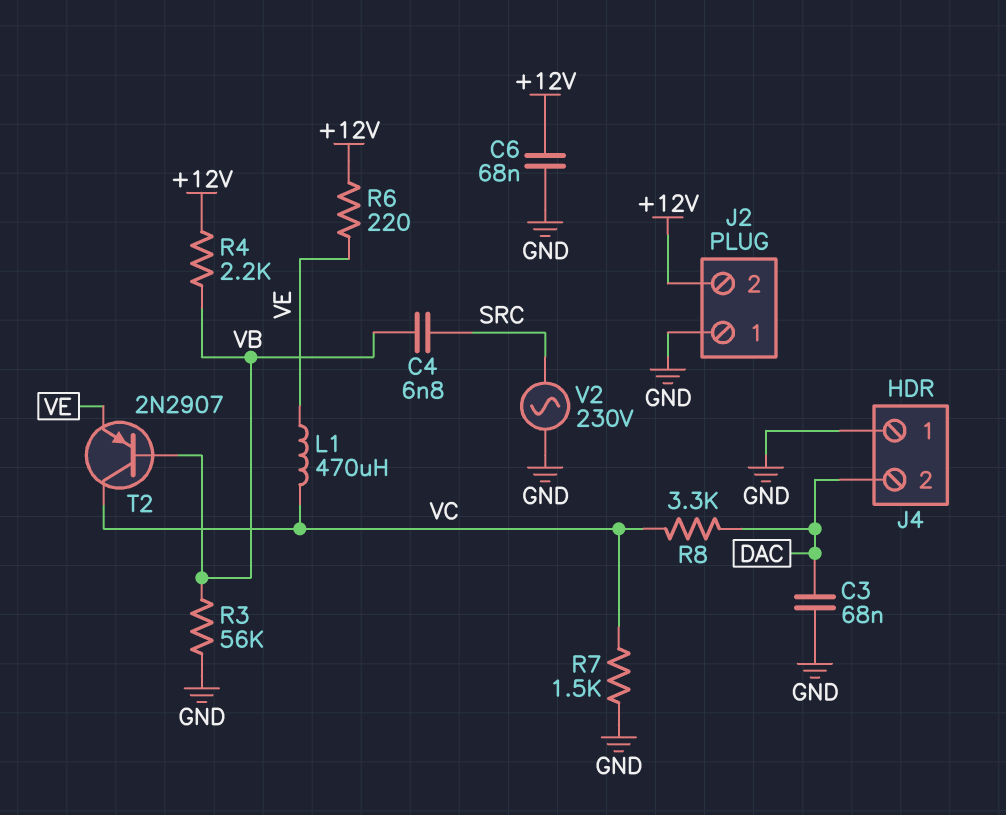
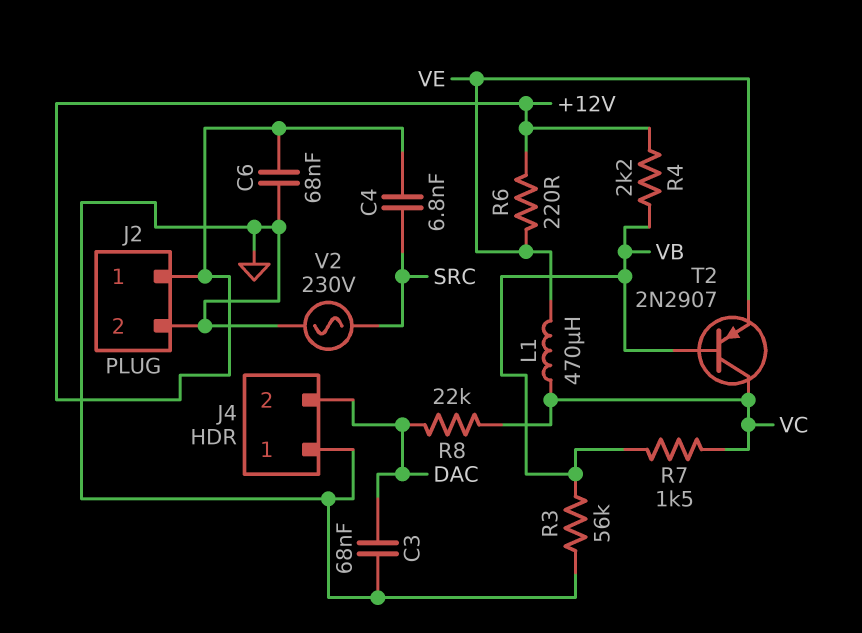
C4: 6.8nF (SRC, VB) -> 6.8nF (+12V, SRC)
J2 pin 1: GND -> +12V
J2 pin 2: +12V -> GND
R7: 1.5k (GND, VC) -> 1.5k (VB, VC)
R8: 3.3k (DAC, VC) -> 22k (DAC, VC)

